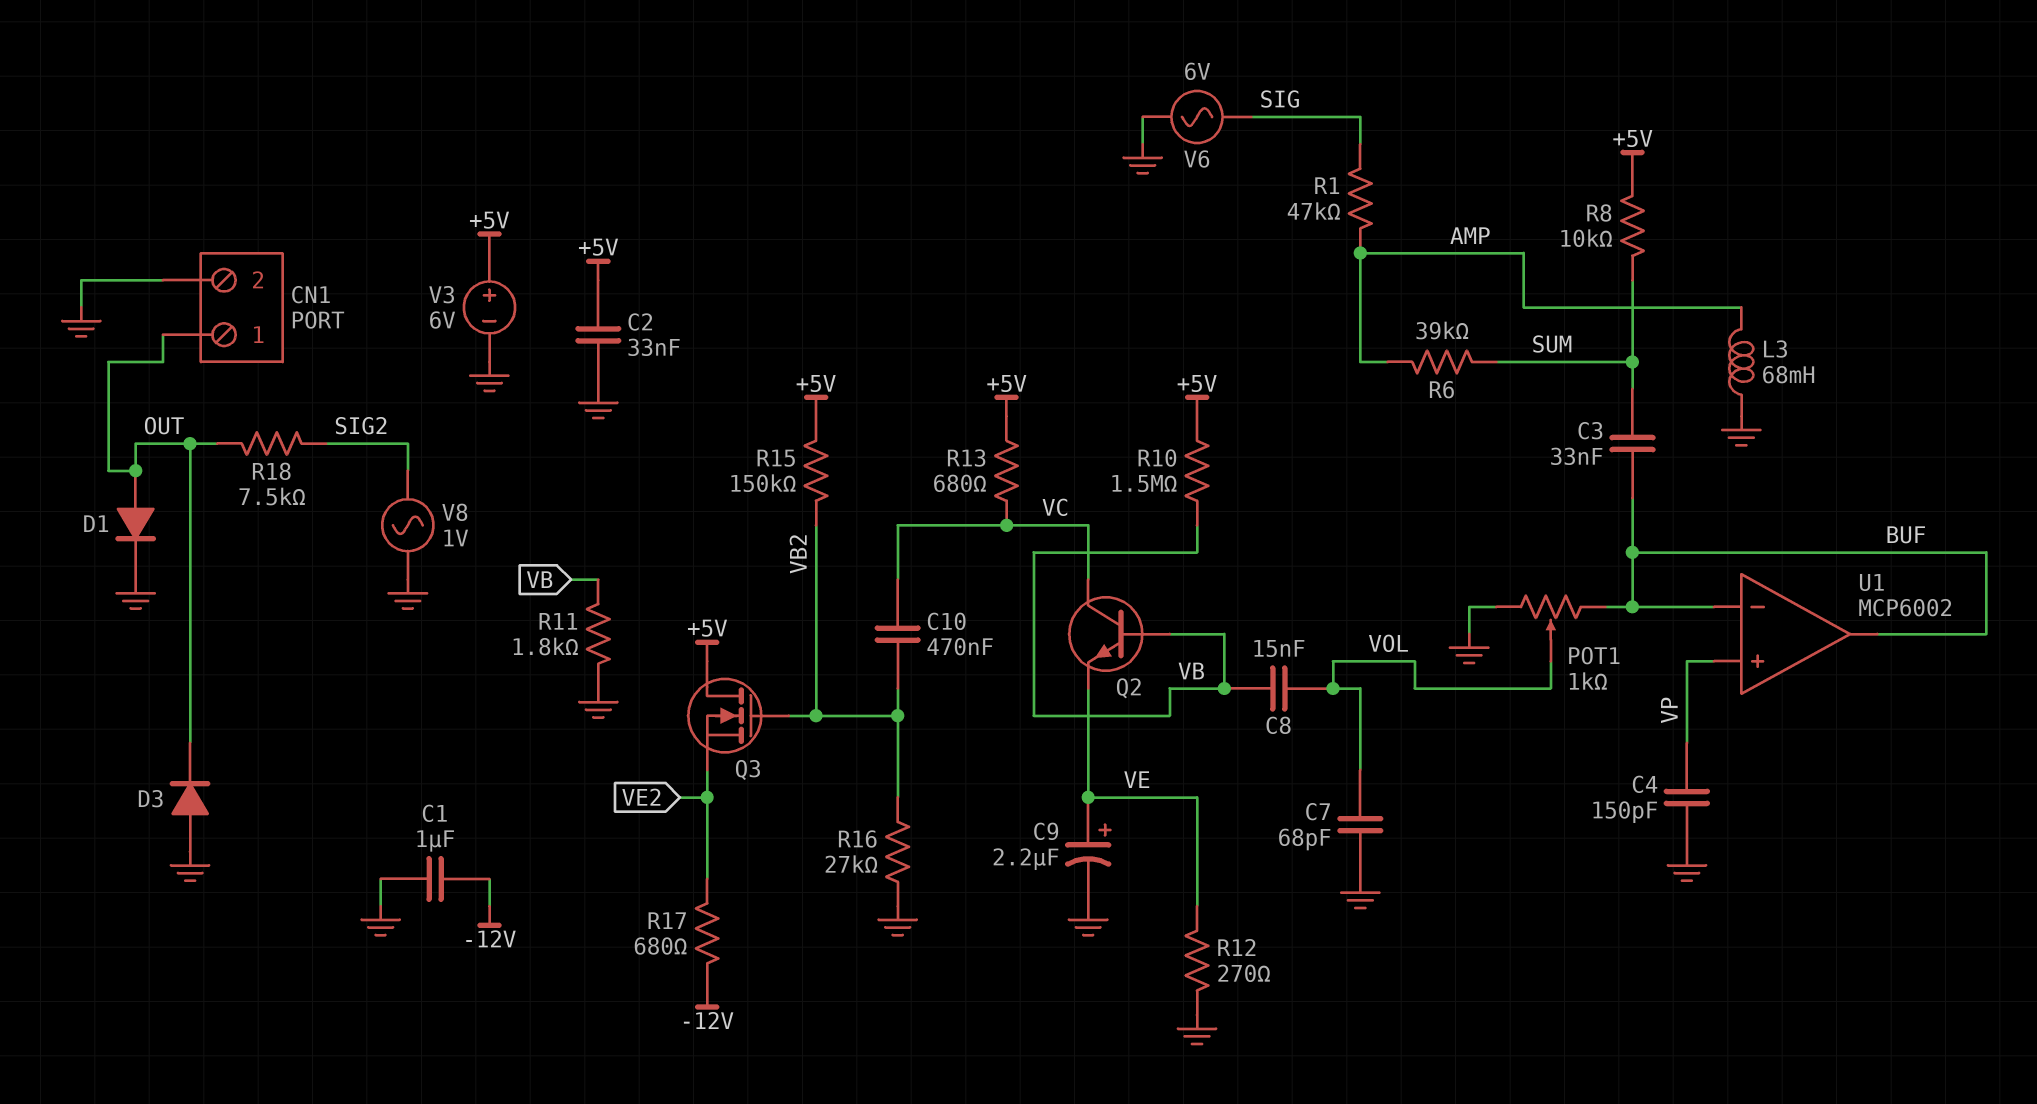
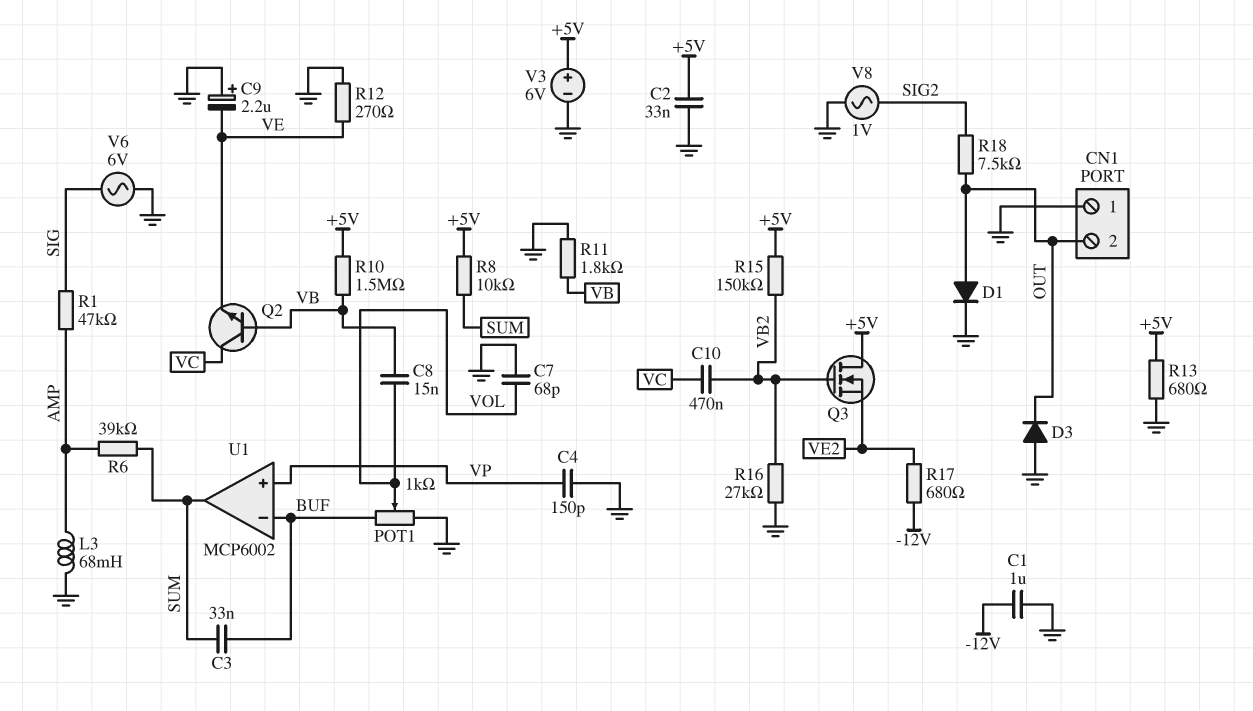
C9: 2.2uF (plus VE, minus GND) -> 2.2uF (plus GND, minus VE)
CN1 pin 1: OUT -> GND
CN1 pin 2: GND -> OUT
R13: 680 (+5V, VC) -> 680 (+5V, GND)
U1 pin out: BUF -> SUM

